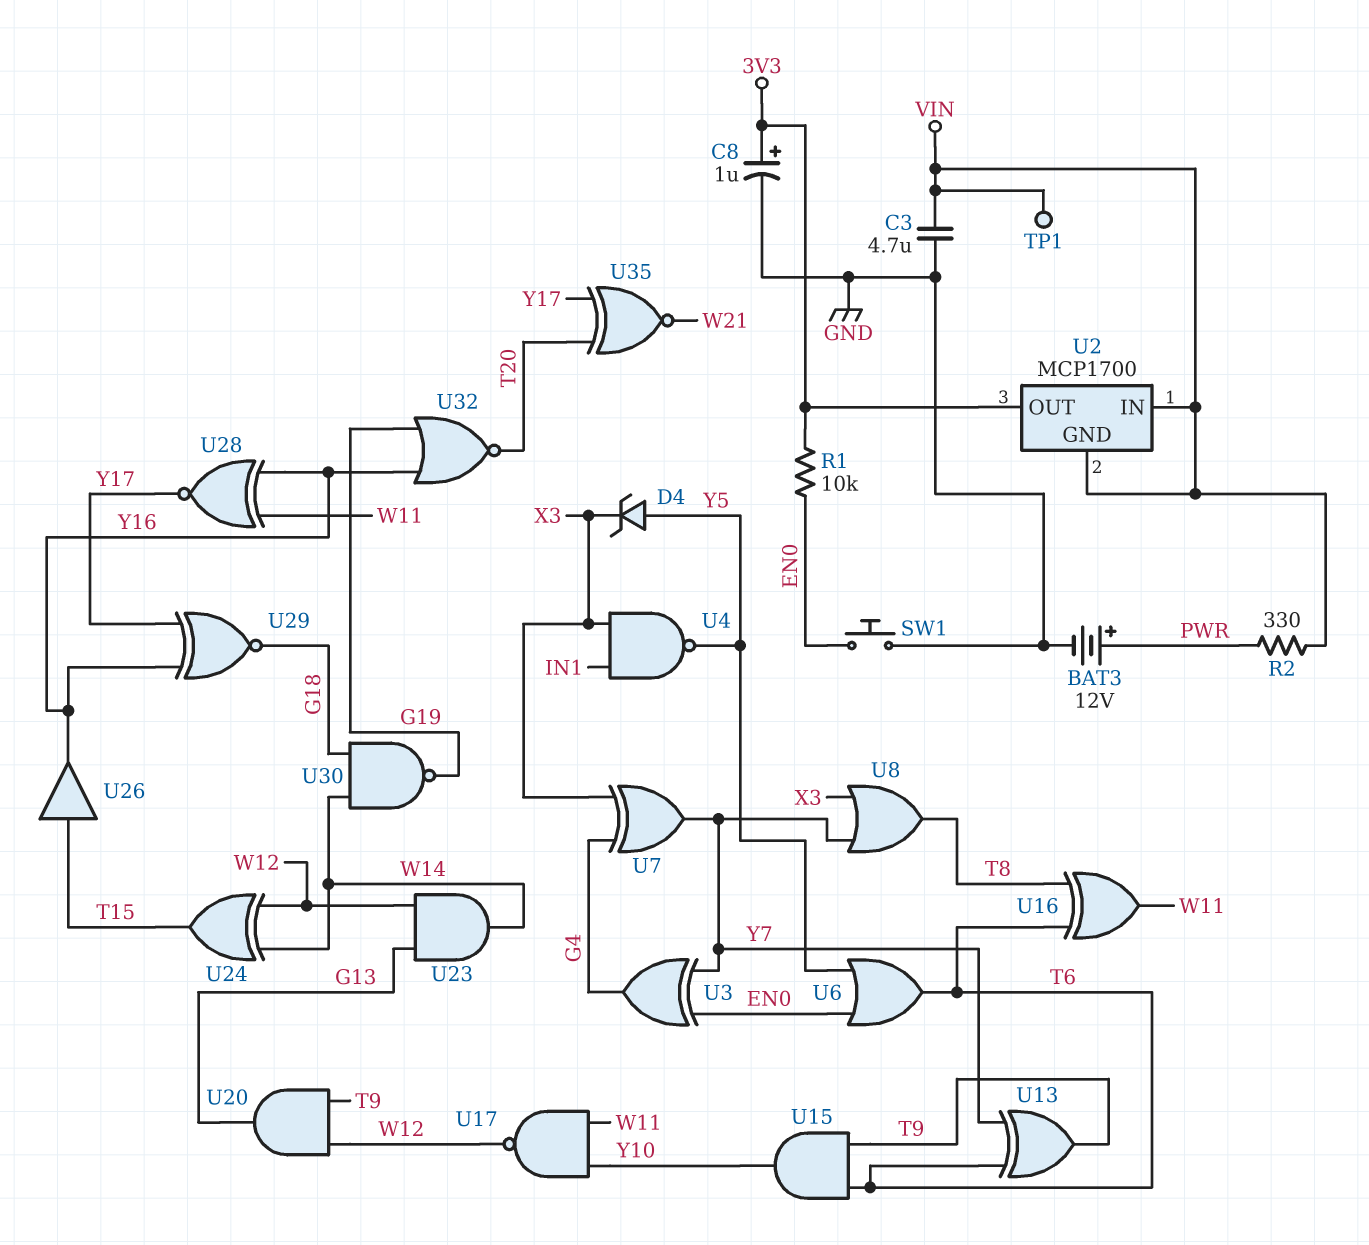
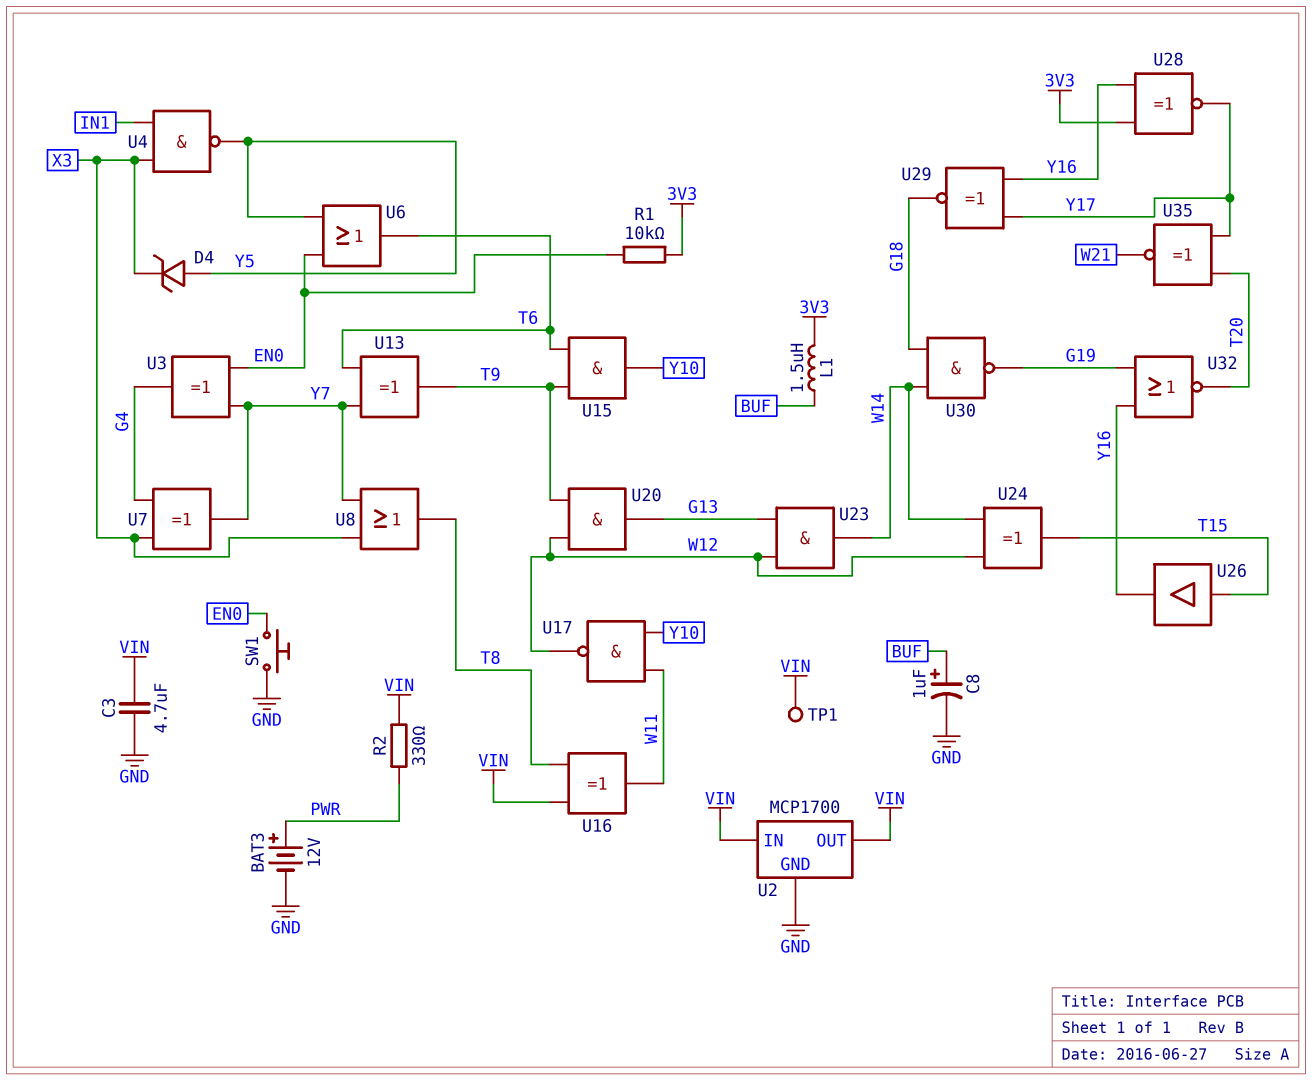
C8: 1uF (plus 3V3, minus GND) -> 1uF (plus BUF, minus GND)
L1: none -> 1.5uH (3V3, BUF)
U2 pin GND: VIN -> GND
U2 pin OUT: 3V3 -> VIN
U16: XOR (in T6, in T8, out W11) -> XOR (in T8, in VIN, out W11)
U28: XNOR (in W11, in Y16, out Y17) -> XNOR (in 3V3, in Y16, out Y17)

